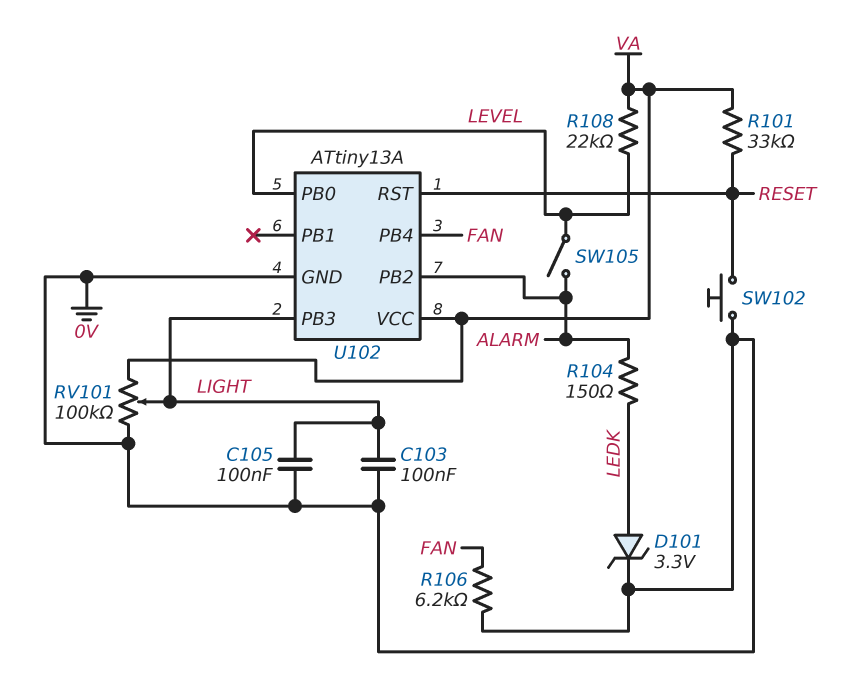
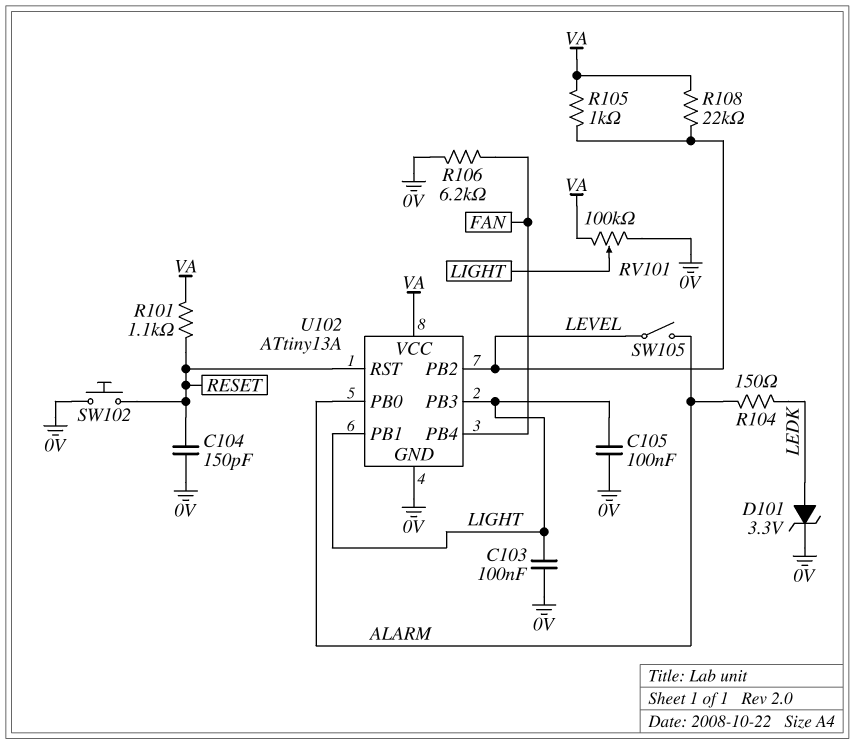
C104: none -> 150pF (0V, RESET)
R101: 33k (RESET, VA) -> 1.1k (RESET, VA)
R105: none -> 1k (LEVEL, VA)
U102 pin PB0: LEVEL -> ALARM
U102 pin PB1: none -> LIGHT
U102 pin PB2: ALARM -> LEVEL

